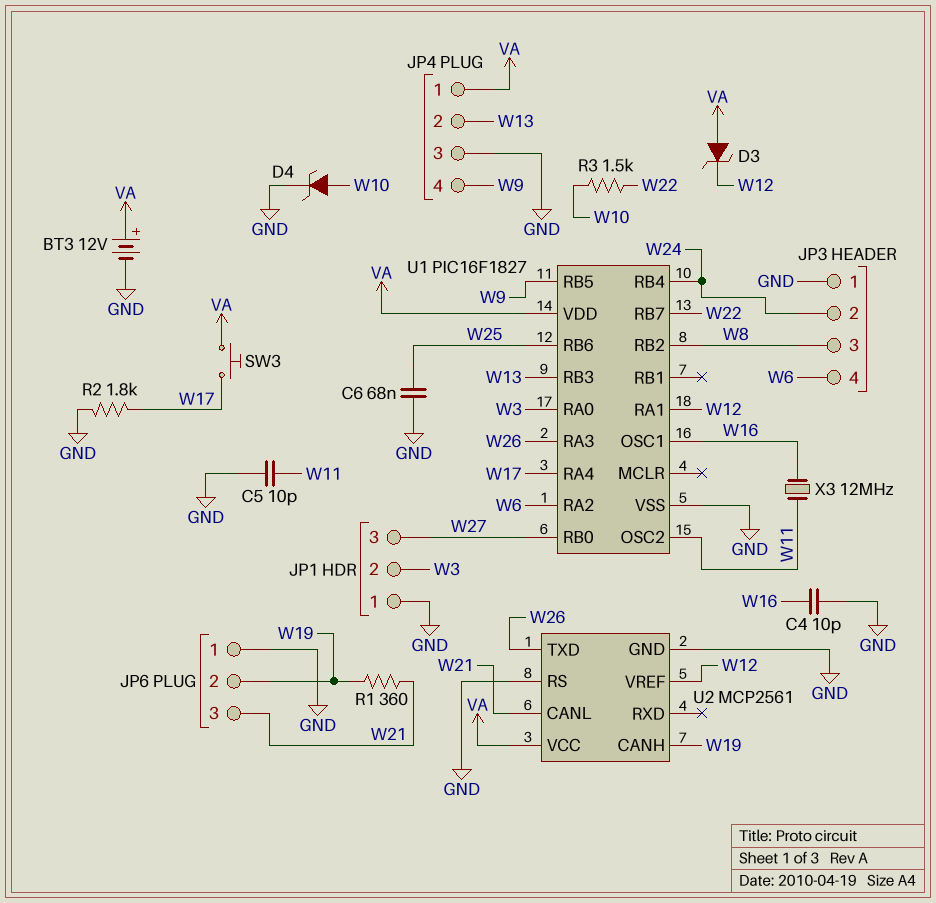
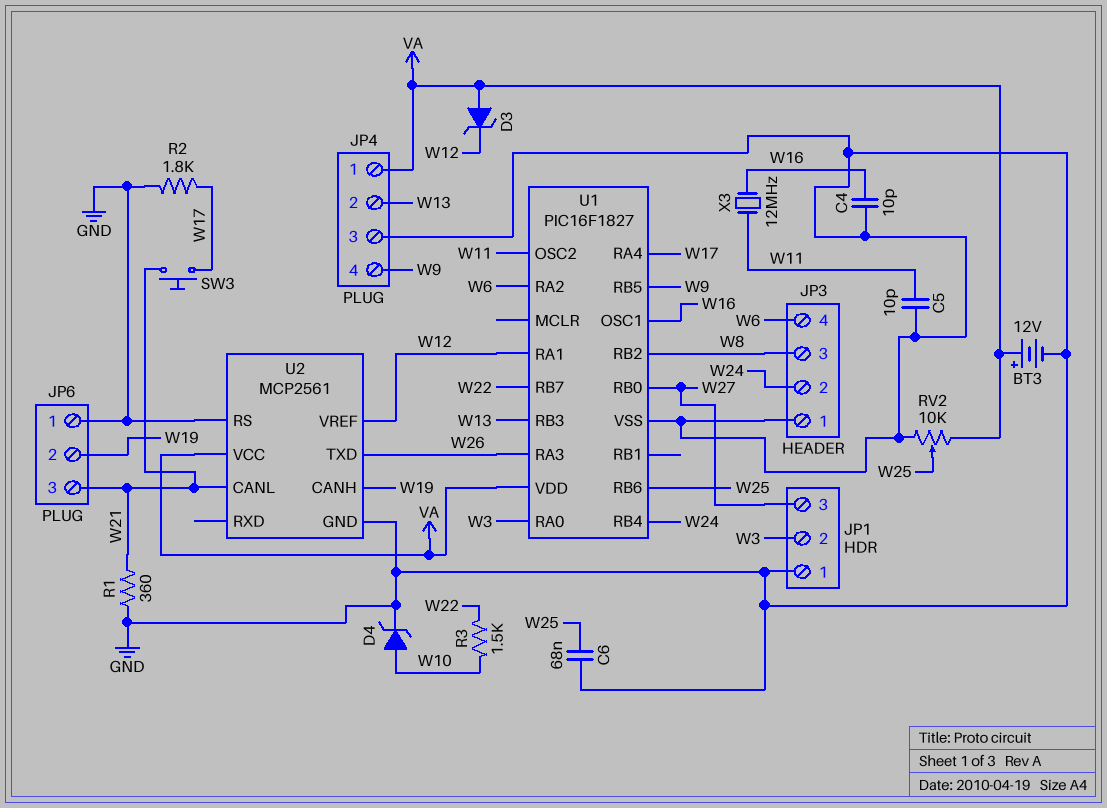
R1: 360 (W19, W21) -> 360 (GND, W21)
RV2: none -> 10k (GND, VA, wiper W25)
SW3: button (VA, W17) -> button (W17, W21)

